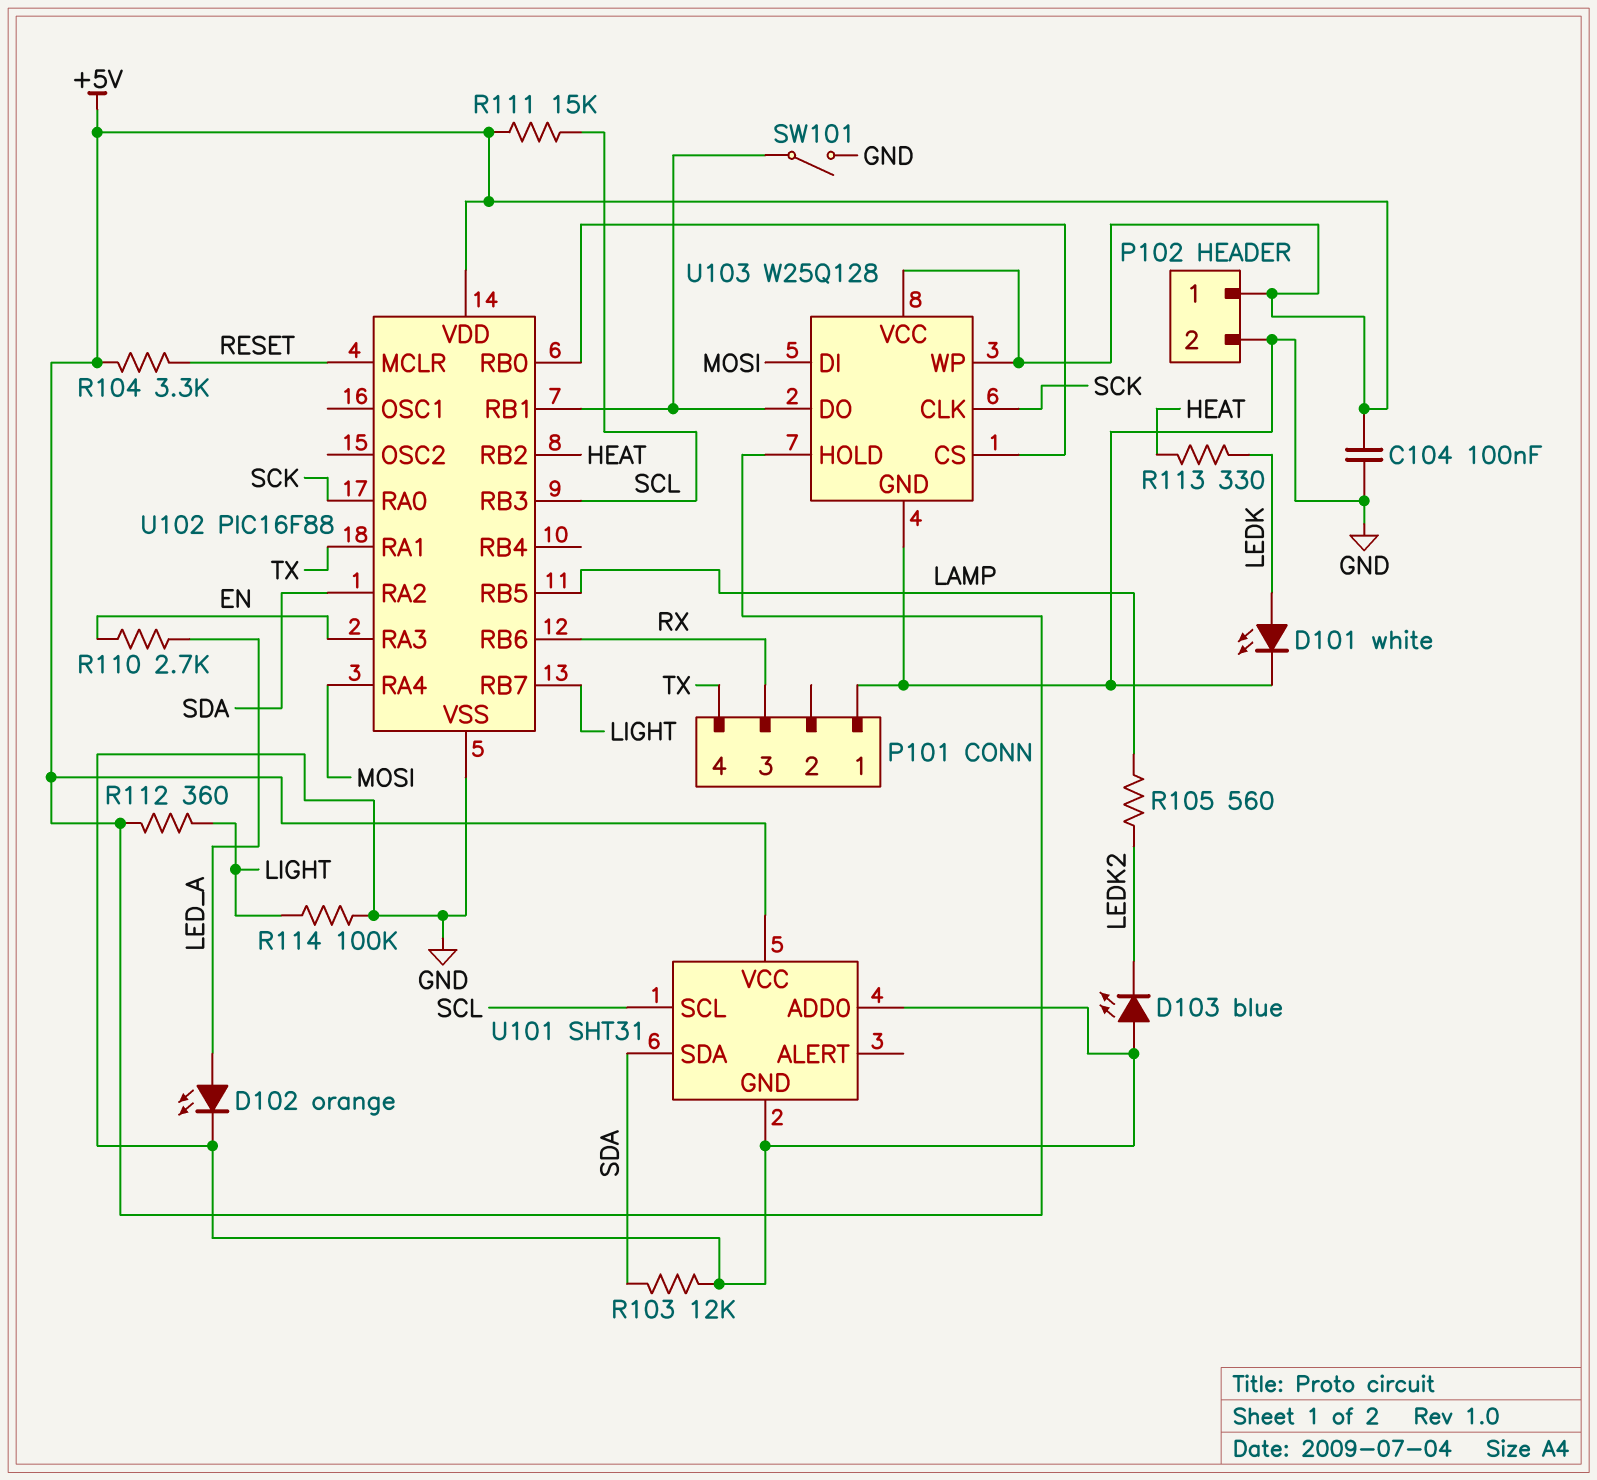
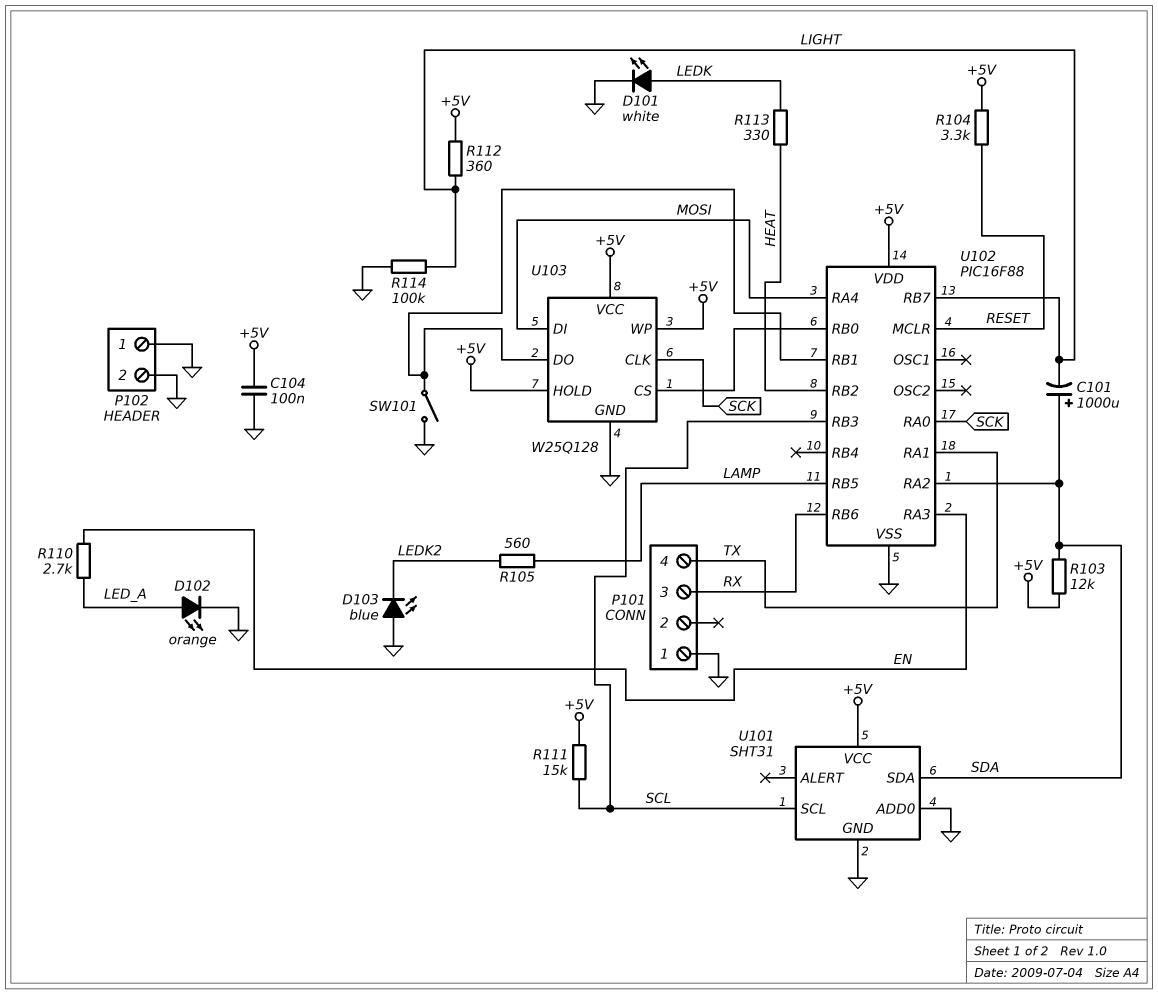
C101: none -> 1000uF (plus SDA, minus LIGHT)
P102 pin 1: +5V -> GND
R103: 12k (GND, SDA) -> 12k (+5V, SDA)

